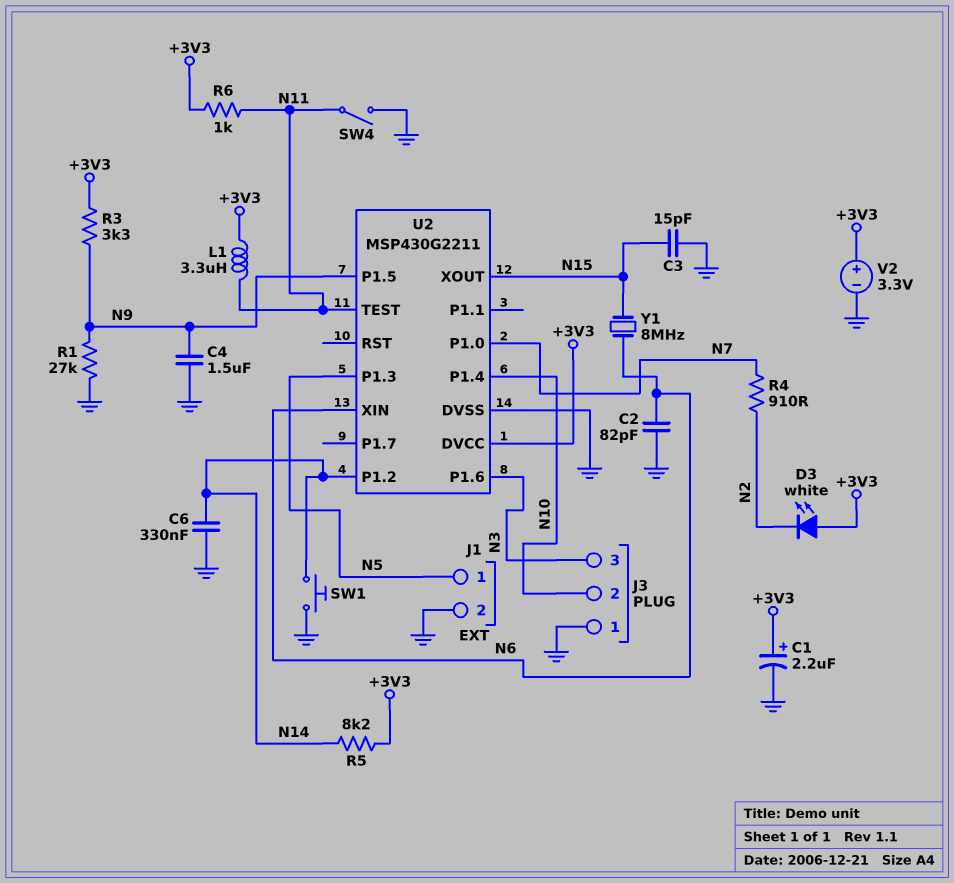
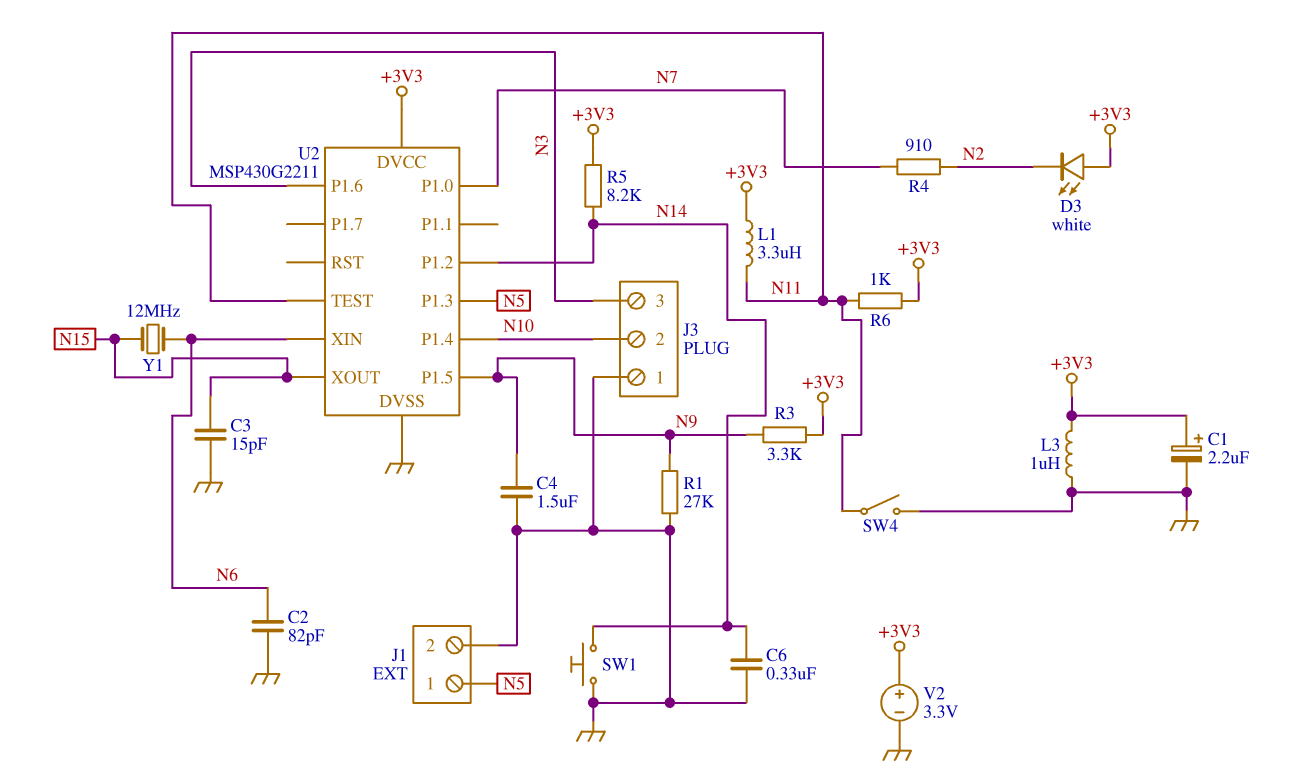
L3: none -> 1uH (+3V3, GND)
Y1: 8MHz (N6, N15) -> 12MHz (N6, N15)

